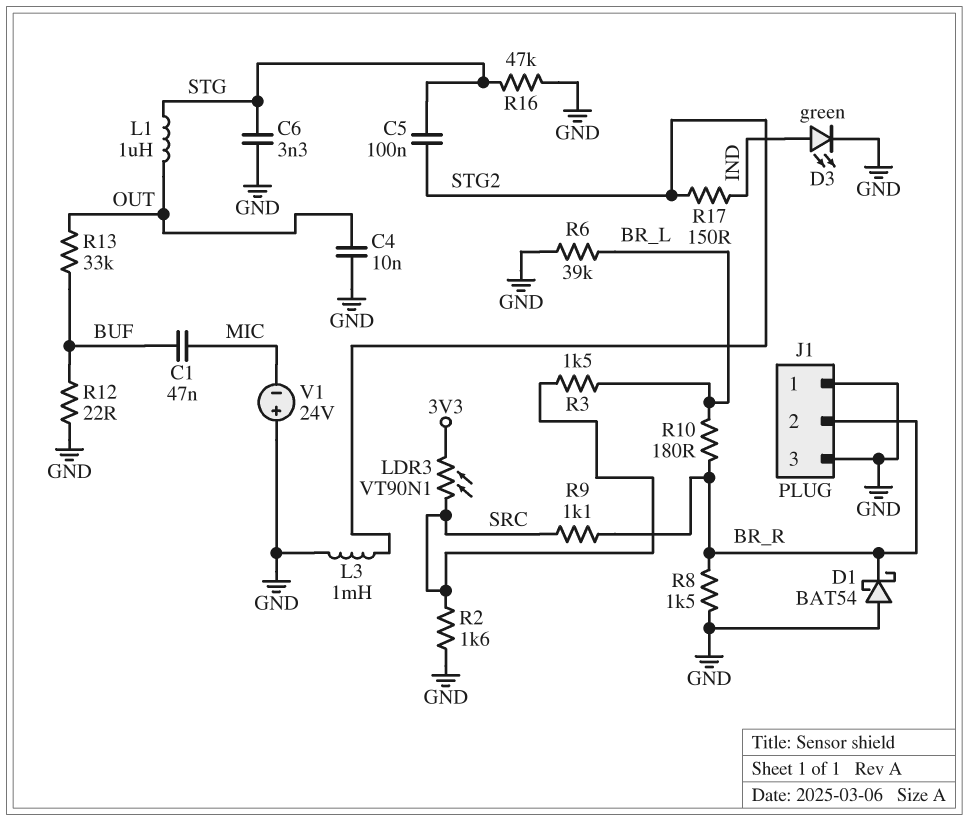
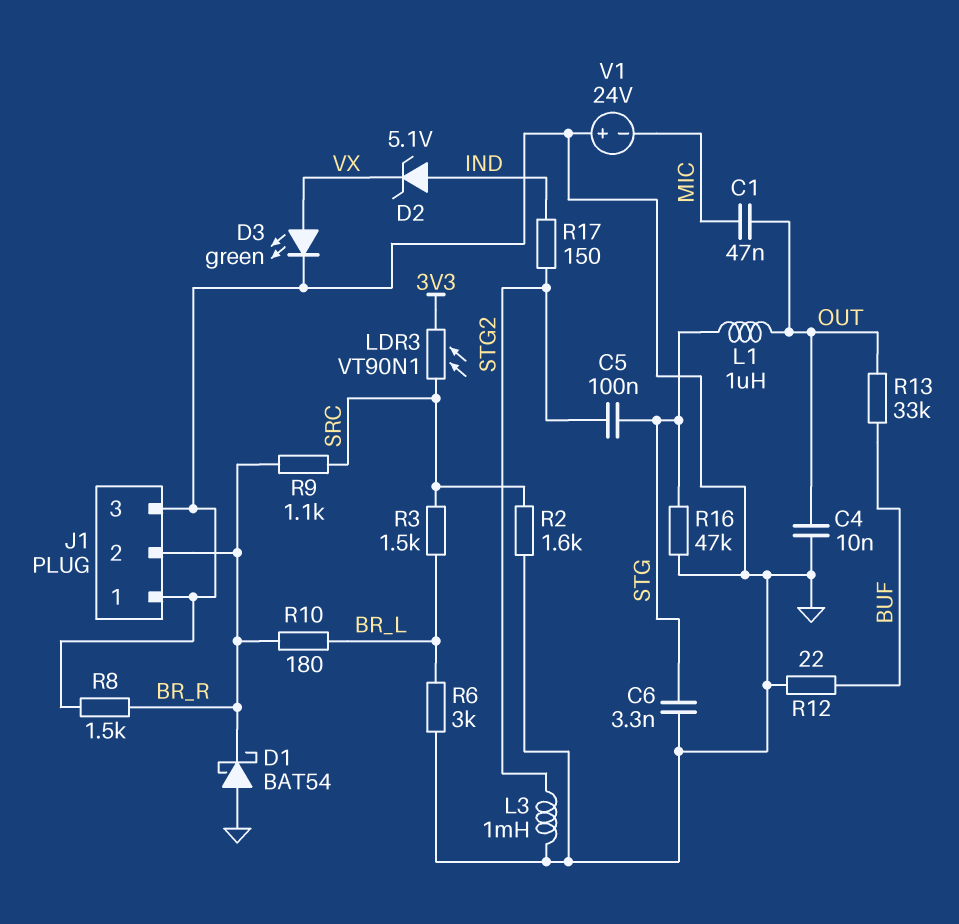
C1: 47nF (BUF, MIC) -> 47nF (MIC, OUT)
D2: none -> zener 5.1V (A IND, K VX)
D3: LED green (A IND, K GND) -> LED green (A VX, K GND)
R6: 39k (BR_L, GND) -> 3k (BR_L, GND)

